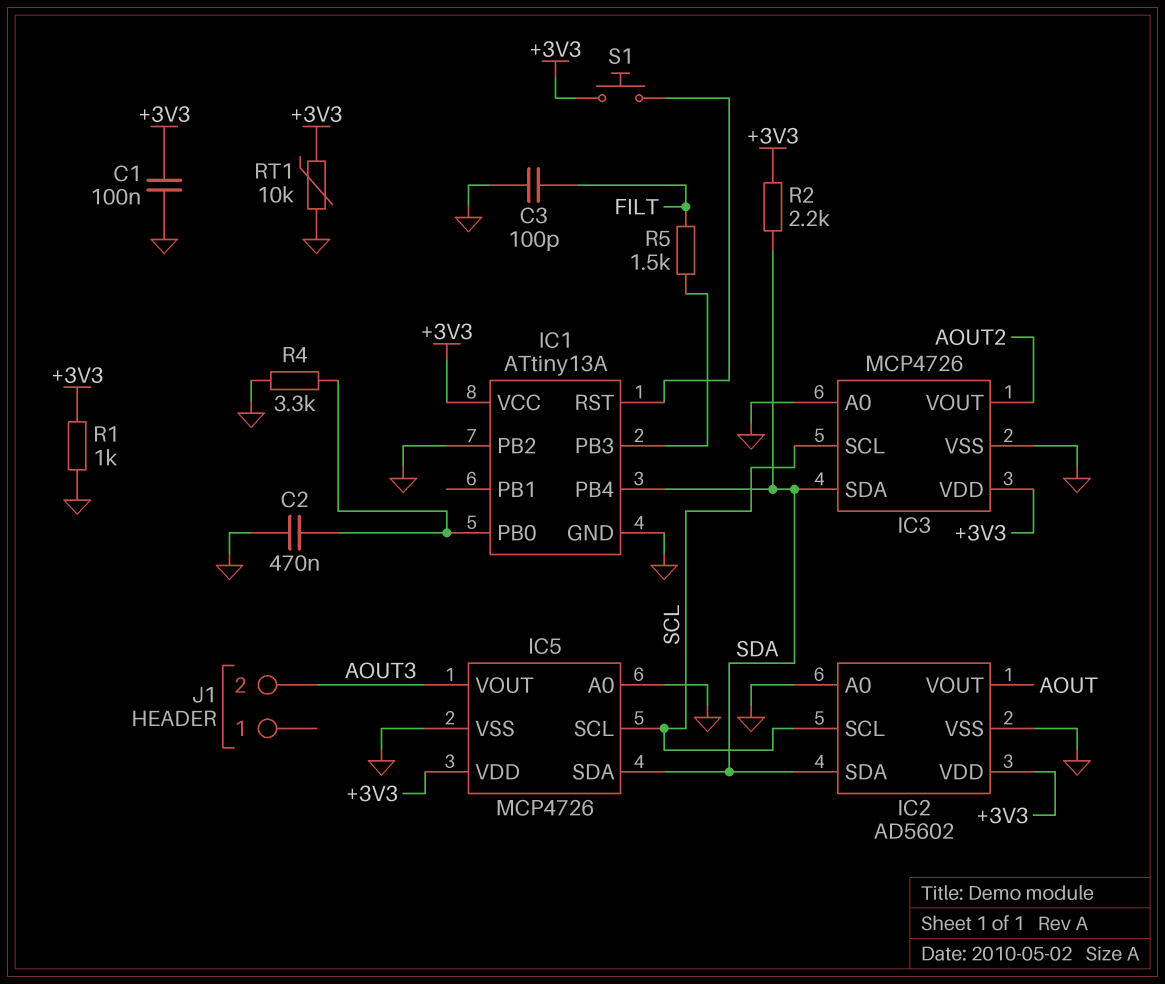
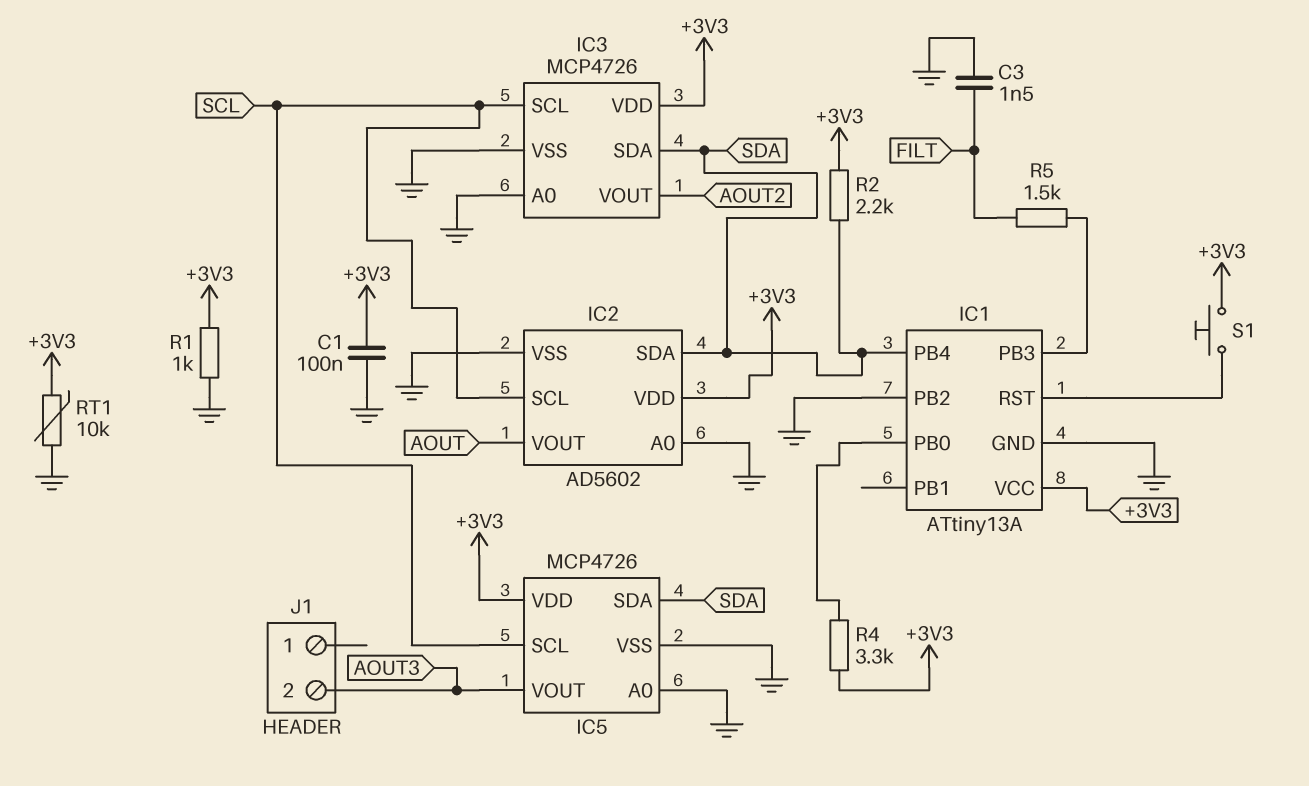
C2: 470nF (GND, IC1/PB0) -> none
C3: 100pF (FILT, GND) -> 1.5nF (FILT, GND)
R4: 3.3k (GND, IC1/PB0) -> 3.3k (+3V3, IC1/PB0)

